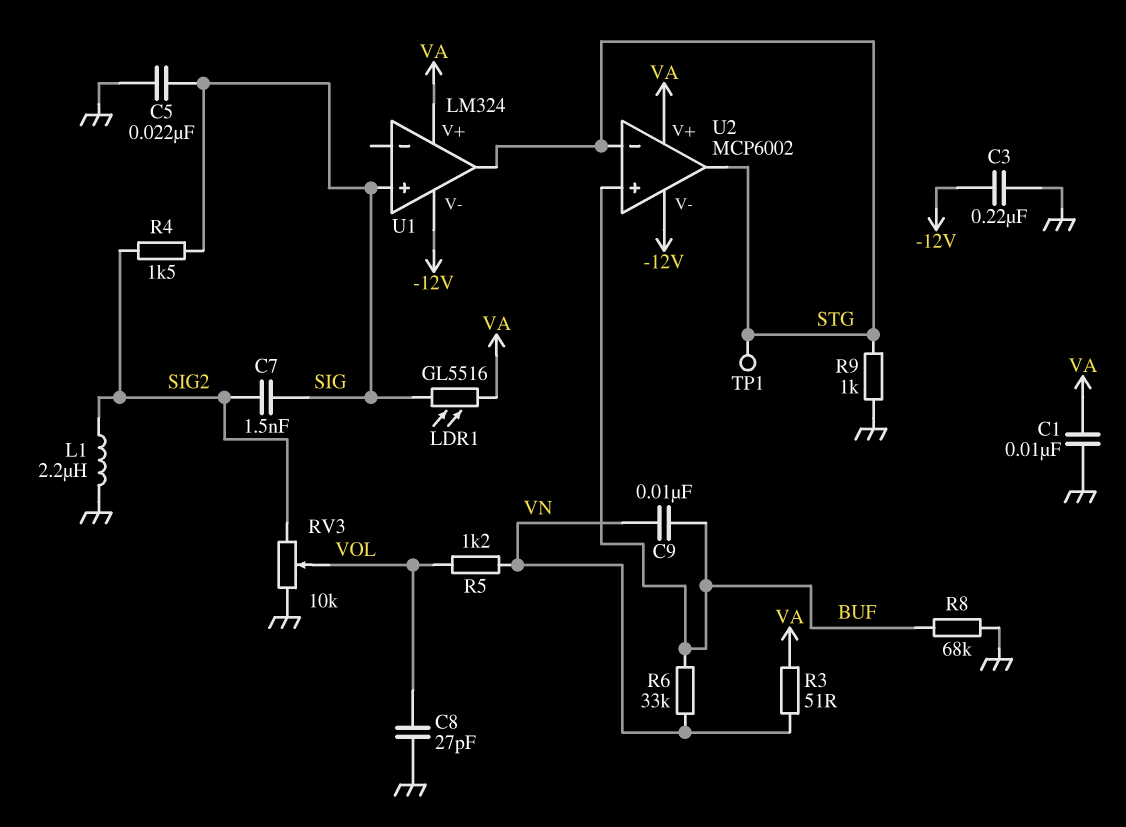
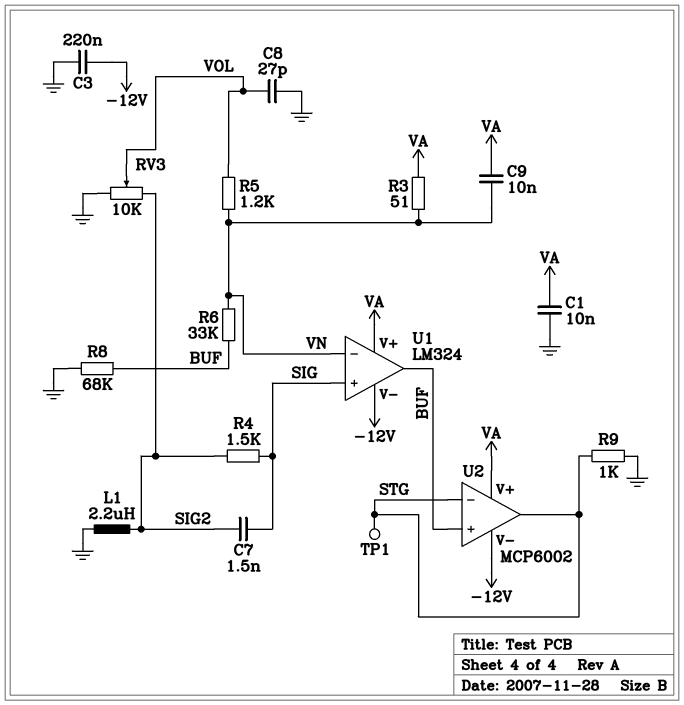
C5: 22nF (GND, SIG) -> none
C9: 10nF (BUF, VN) -> 10nF (VA, VN)
LDR1: GL5516 (SIG, VA) -> none
U1 pin in-: none -> VN
U1 pin out: STG -> BUF

